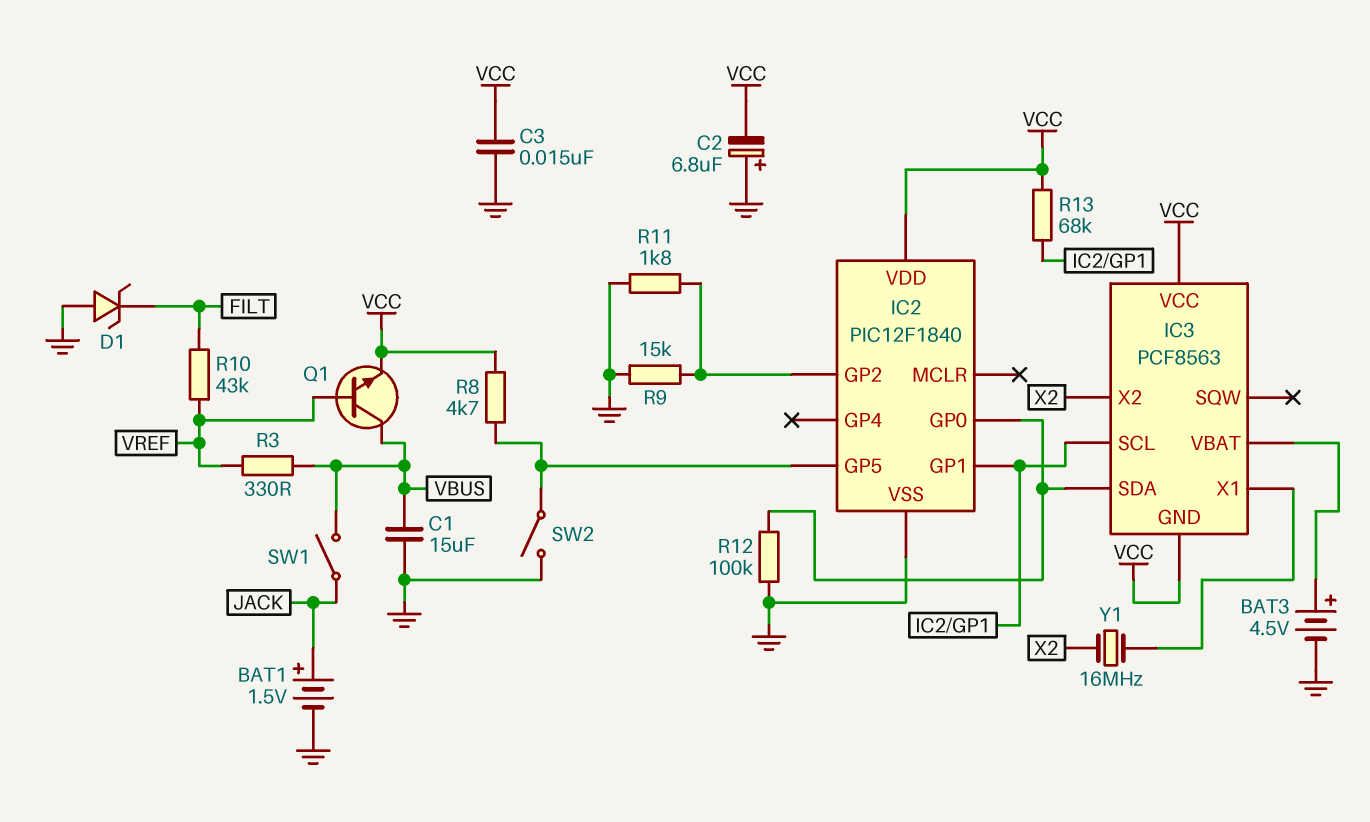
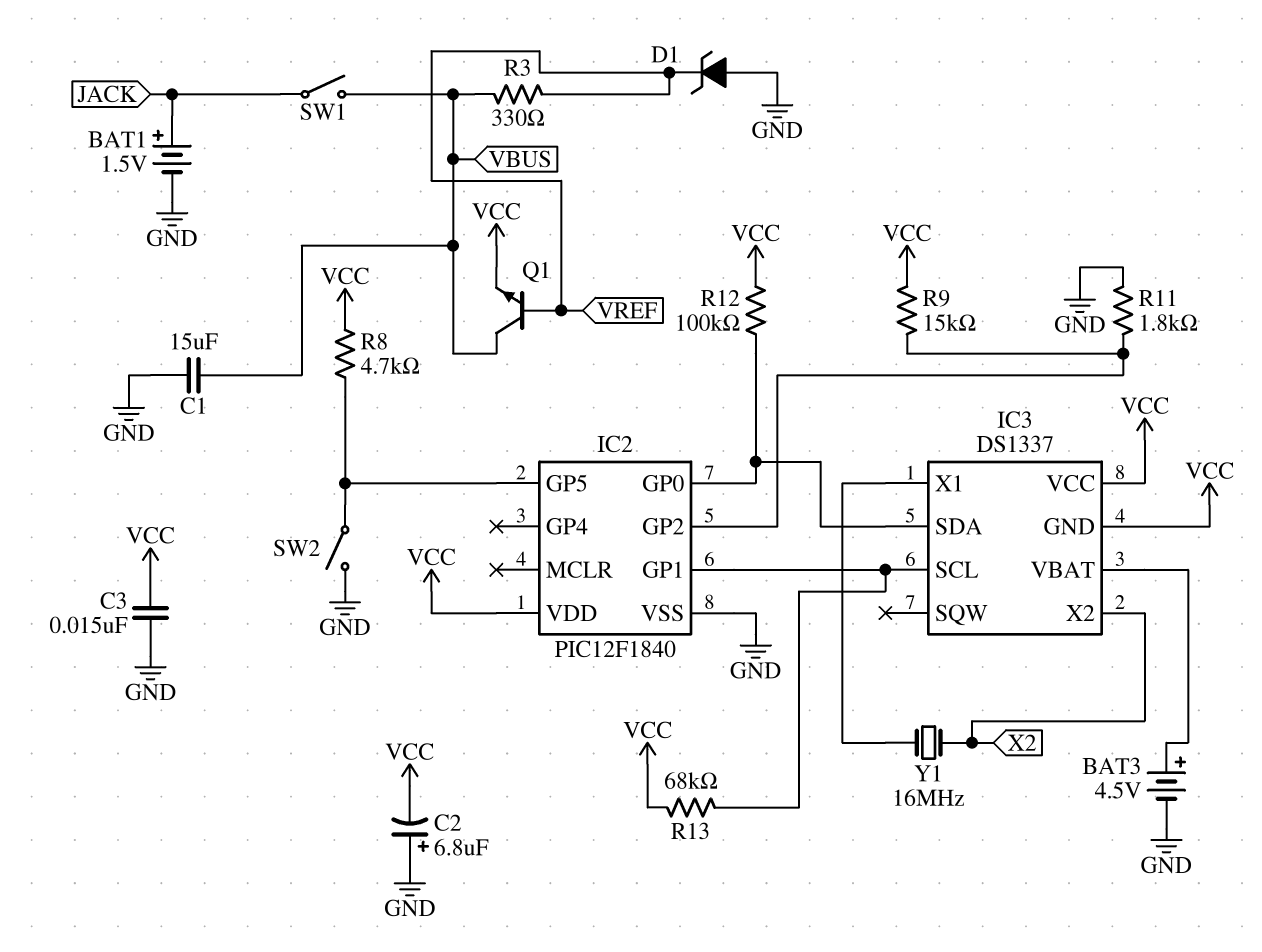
D1: zener (A GND, K FILT) -> zener (A GND, K VREF)
IC3: PCF8563 -> DS1337
R9: 15k (GND, IC2/GP2) -> 15k (IC2/GP2, VCC)
R10: 43k (FILT, VREF) -> none
R12: 100k (GND, IC2/GP0) -> 100k (IC2/GP0, VCC)

